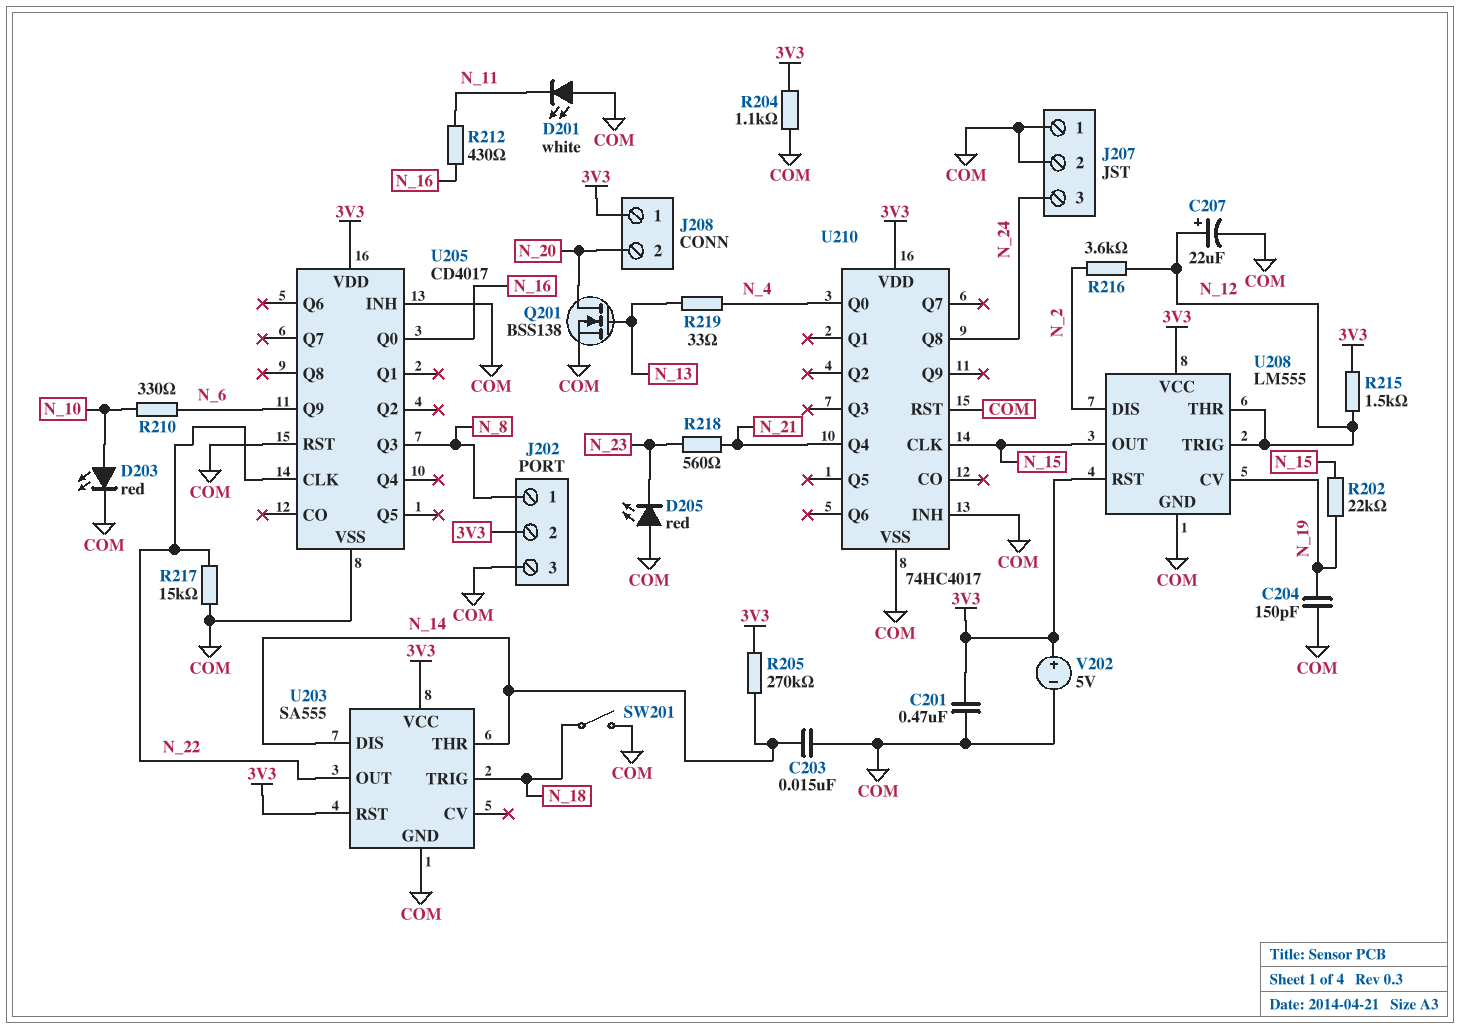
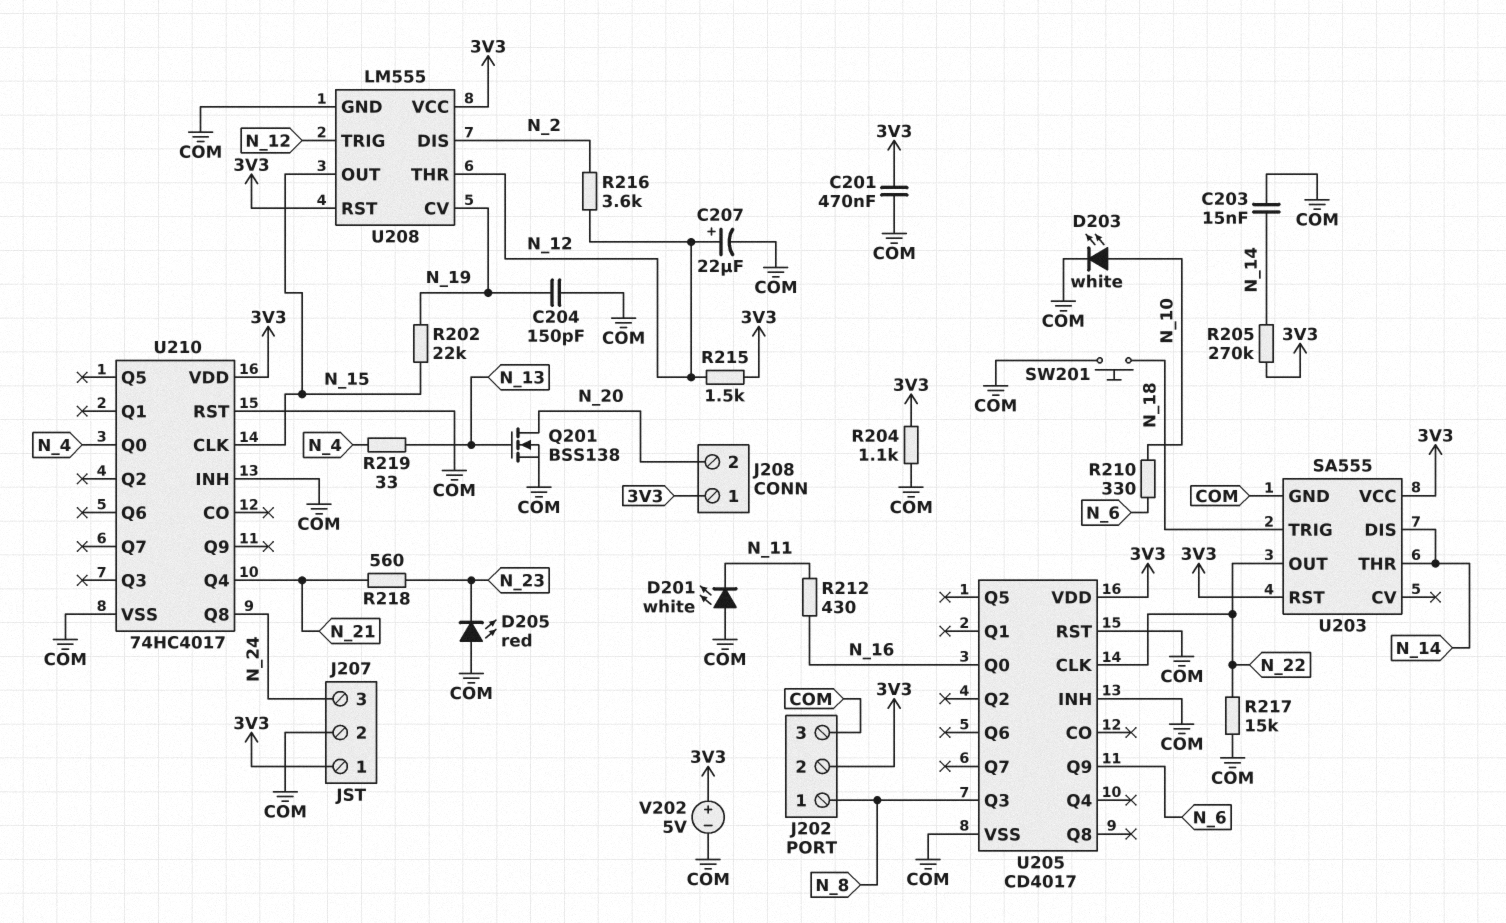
D203: LED red (A N_10, K COM) -> LED white (A N_10, K COM)
J207 pin 1: COM -> 3V3
SW201: switch (COM, N_18) -> button (COM, N_18)

